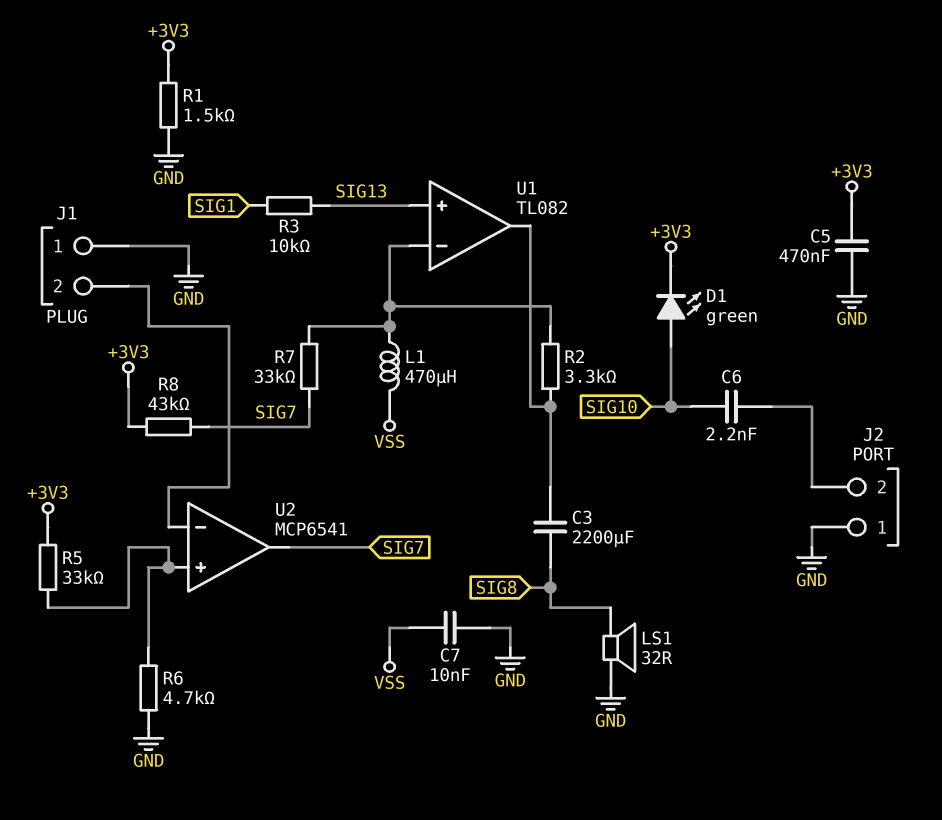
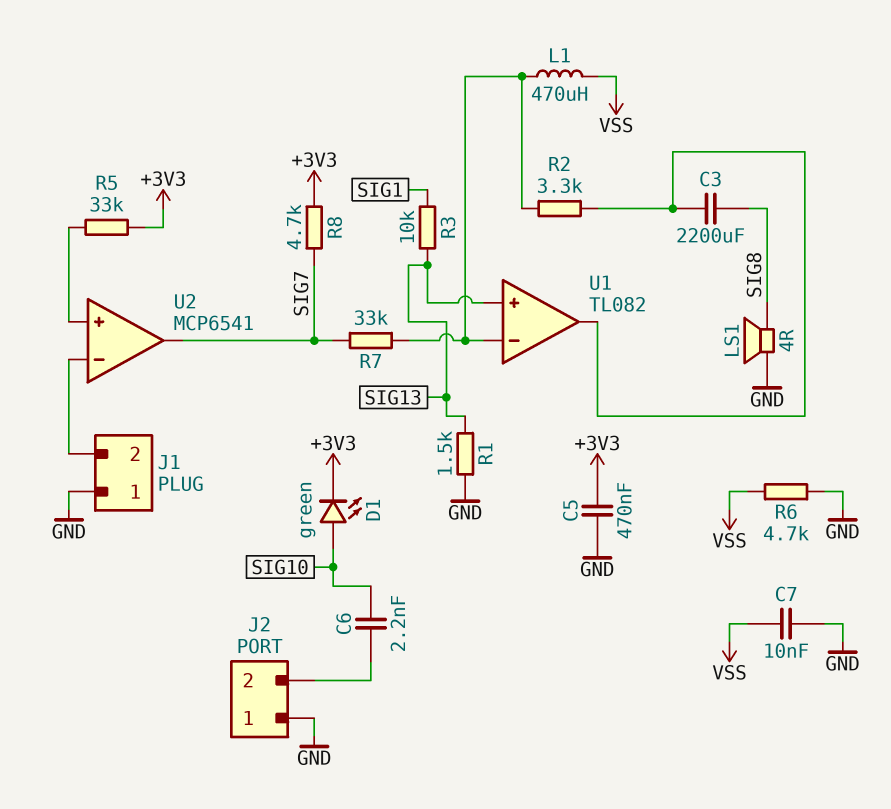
LS1: speaker 32R (GND, SIG8) -> speaker 4R (GND, SIG8)
R1: 1.5k (+3V3, GND) -> 1.5k (GND, SIG13)
R6: 4.7k (GND, U2/in+) -> 4.7k (GND, VSS)
R8: 43k (+3V3, SIG7) -> 4.7k (+3V3, SIG7)

